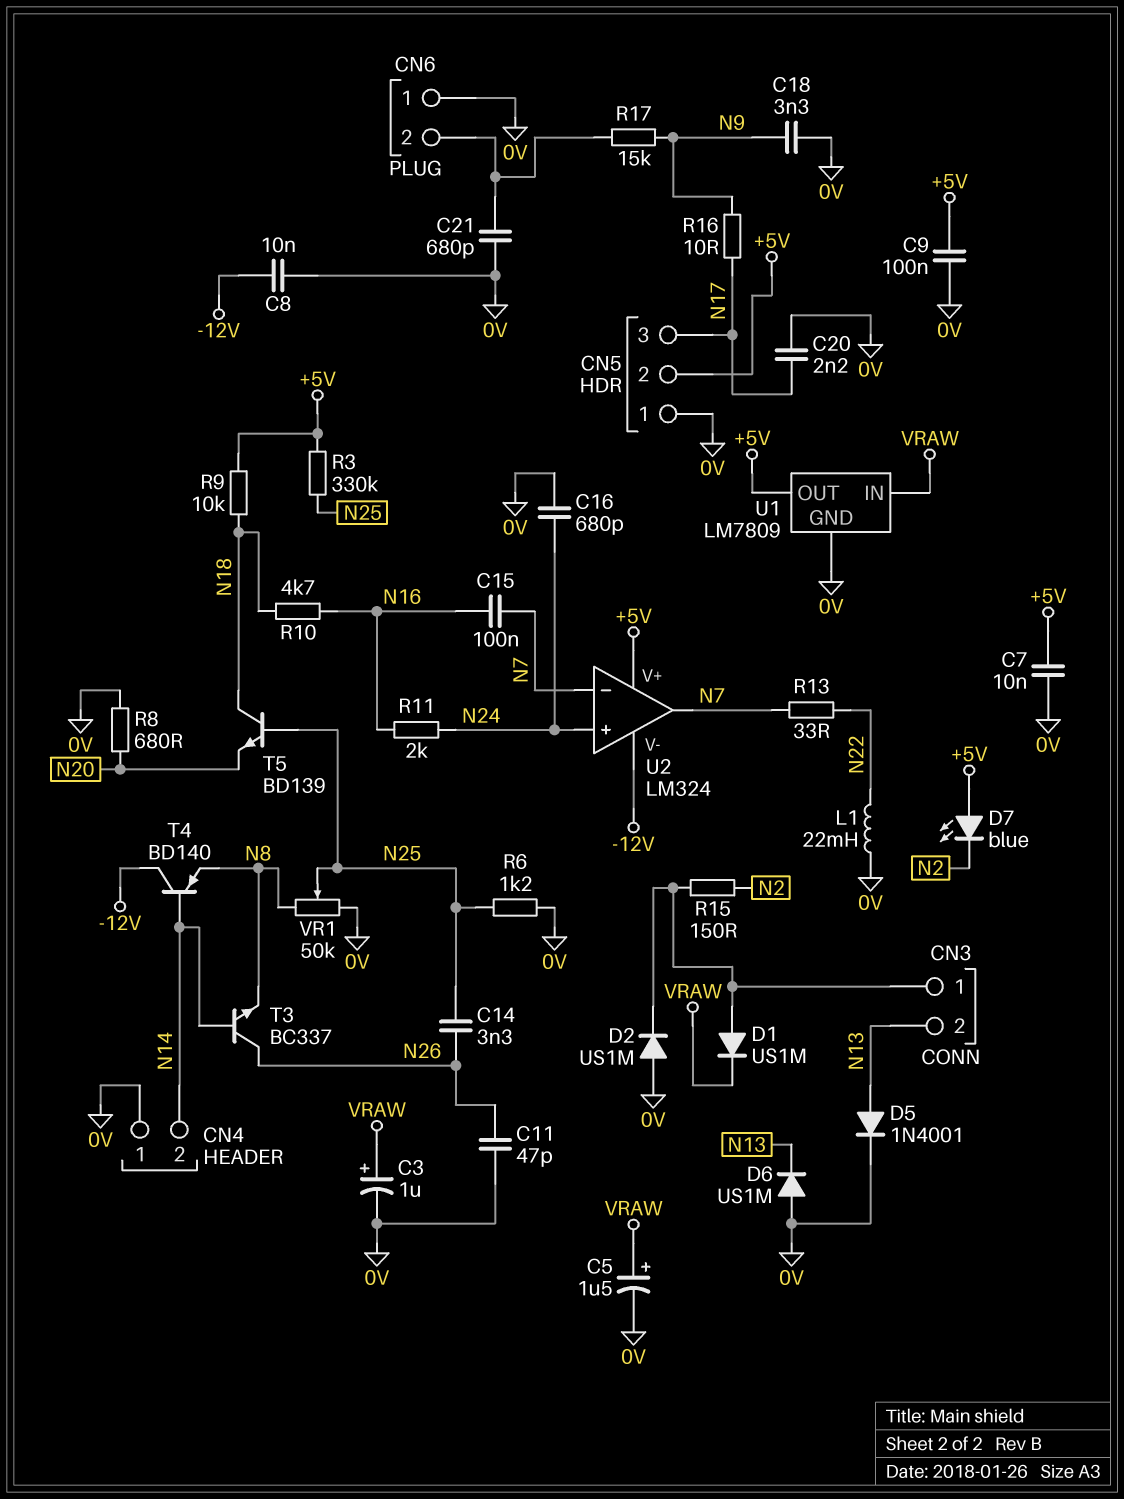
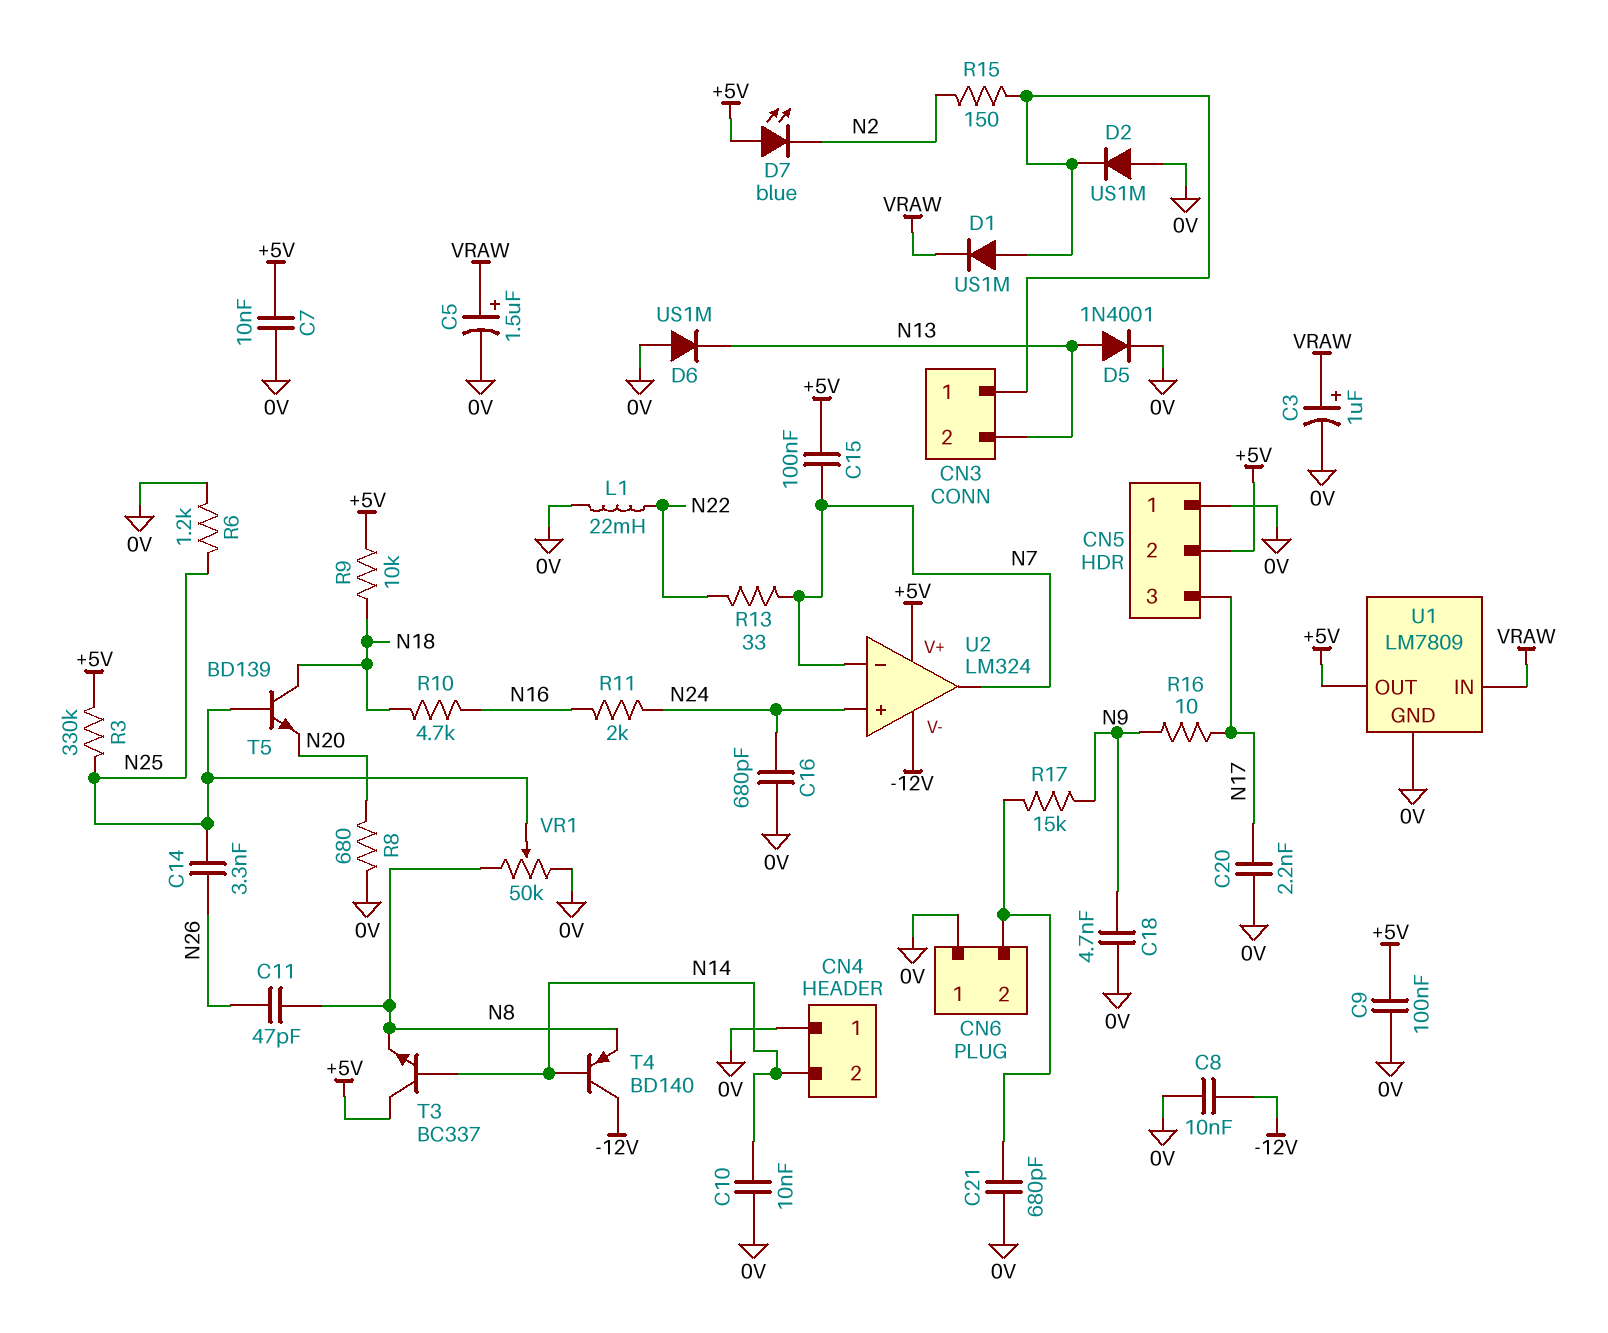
C10: none -> 10nF (0V, N14)
C11: 47pF (0V, N26) -> 47pF (N8, N26)
C15: 100nF (N7, N16) -> 100nF (+5V, N7)
C18: 3.3nF (0V, N9) -> 4.7nF (0V, N9)
T3: NPN BC337 (B N14, C N26, E N8) -> NPN BC337 (B N14, C +5V, E N8)

